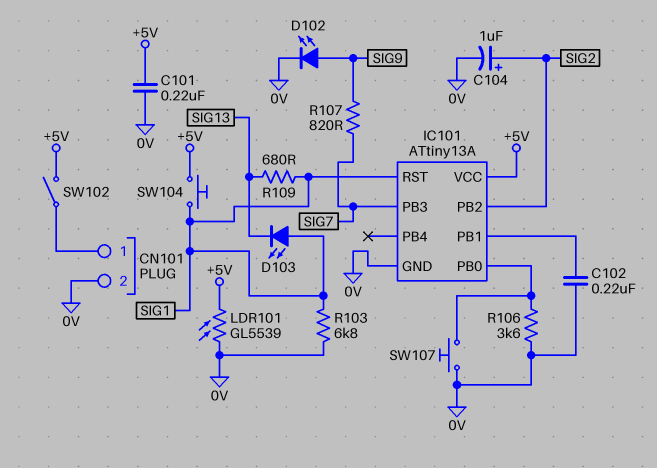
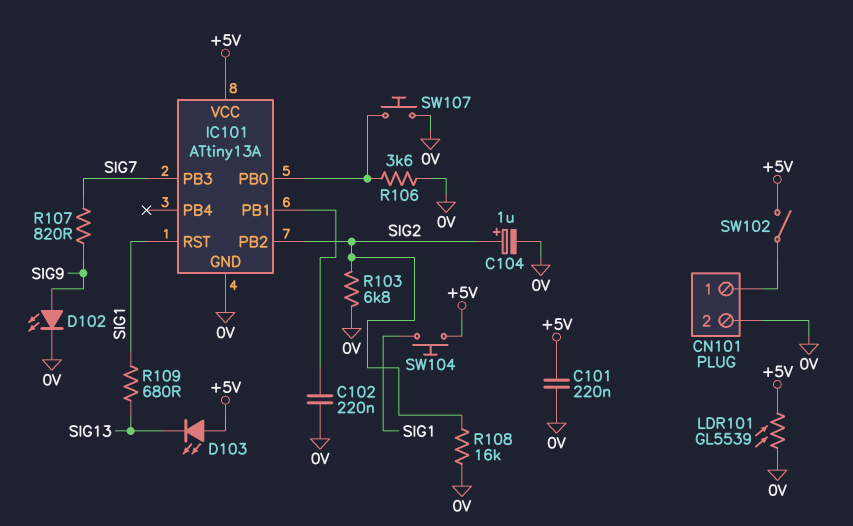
D103: LED (A SIG1, K SIG13) -> LED (A +5V, K SIG13)
R103: 6.8k (0V, SIG1) -> 6.8k (0V, SIG2)
R108: none -> 16k (0V, SIG2)

